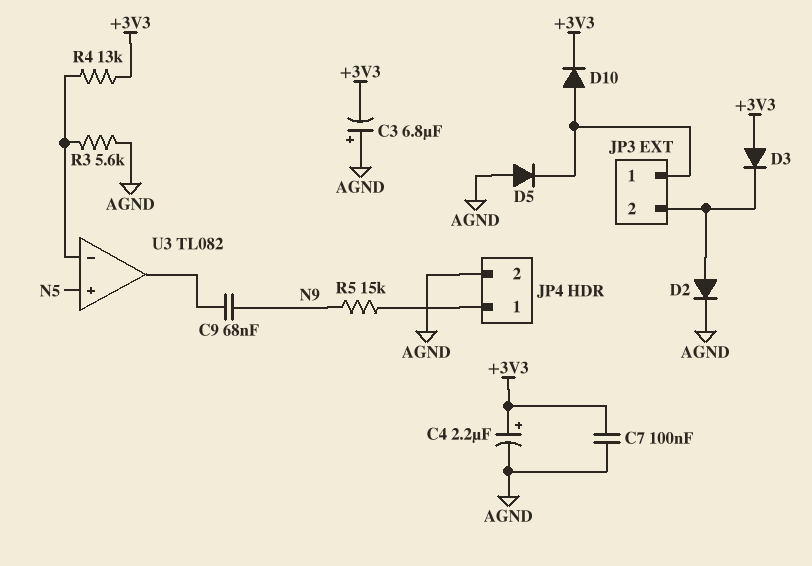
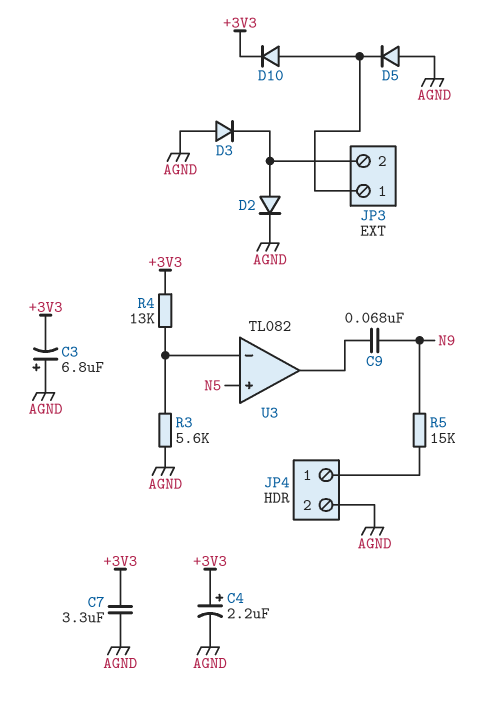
C7: 100nF (+3V3, AGND) -> 3.3uF (+3V3, AGND)
D3: diode (A +3V3, K JP3/2) -> diode (A AGND, K JP3/2)

